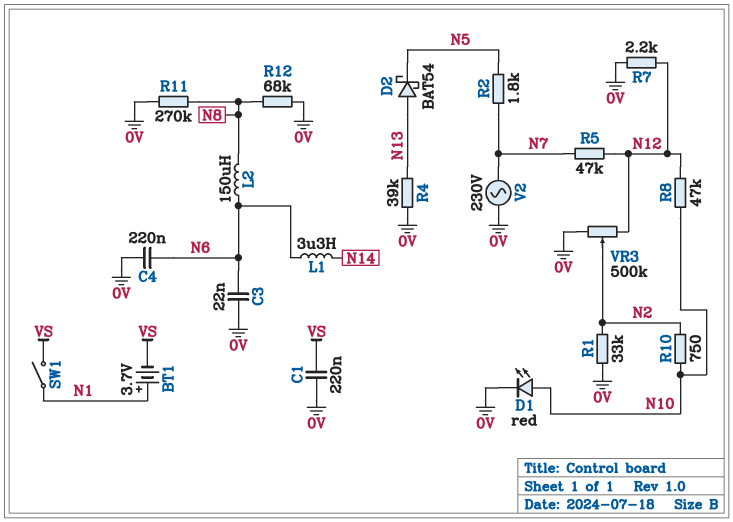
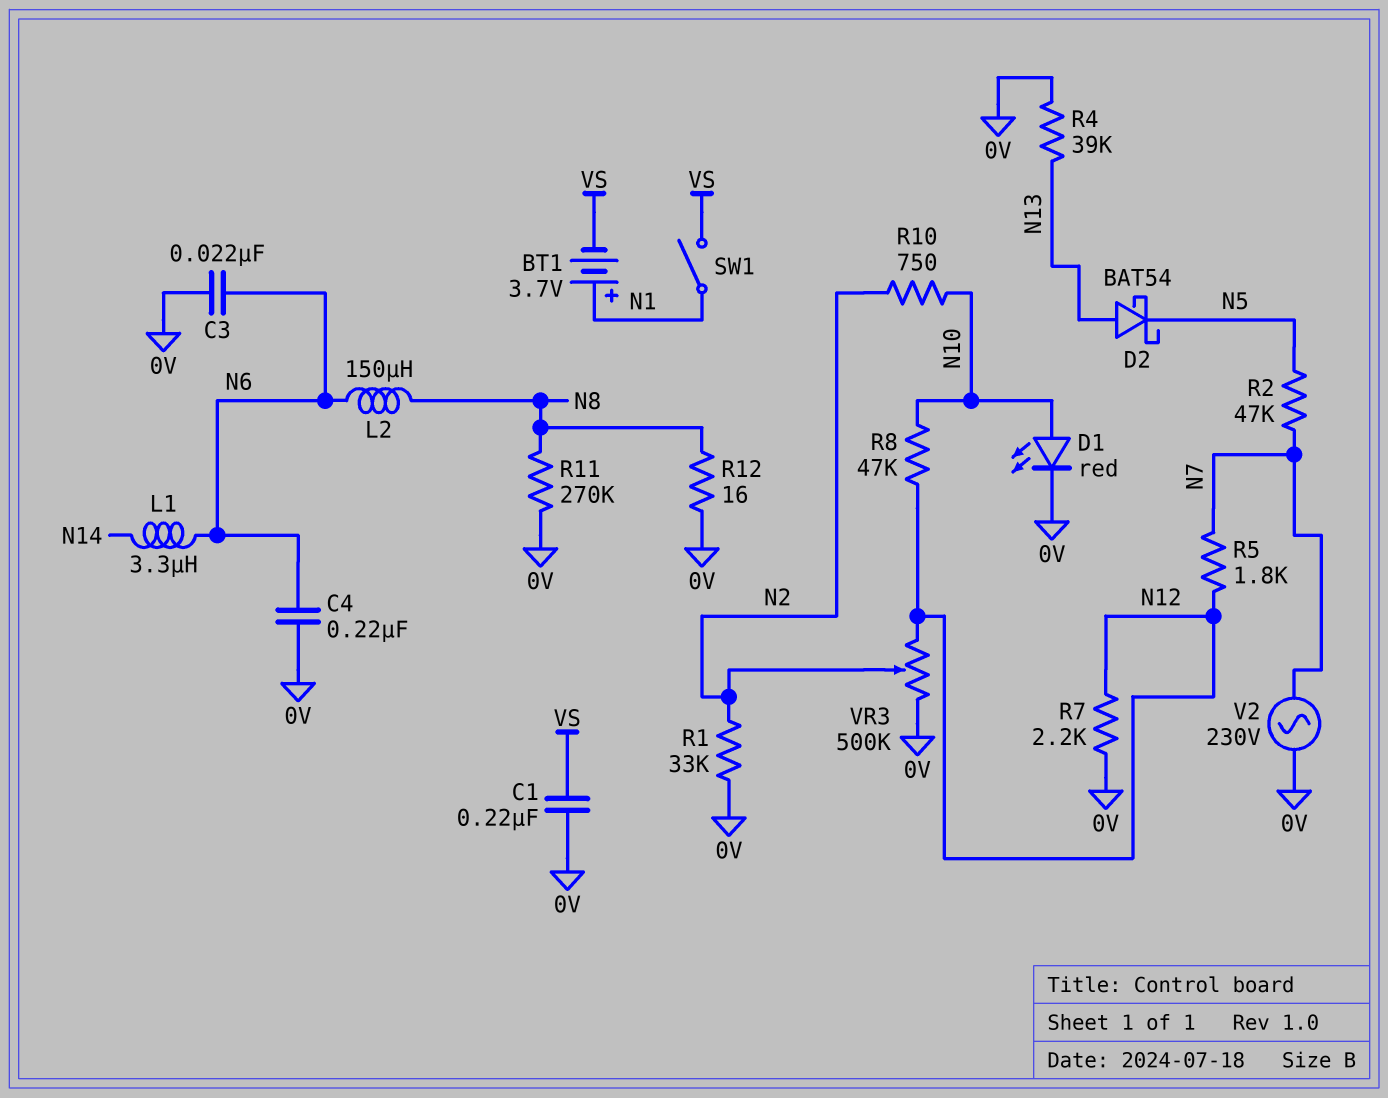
R2: 1.8k (N5, N7) -> 47k (N5, N7)
R5: 47k (N7, N12) -> 1.8k (N7, N12)
R12: 68k (0V, N8) -> 16 (0V, N8)

